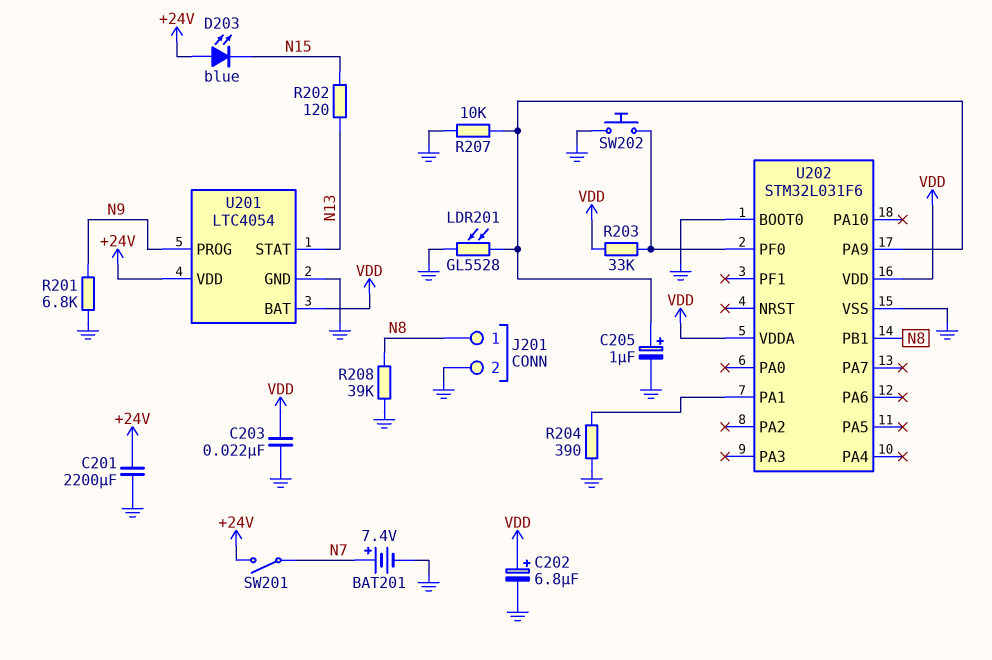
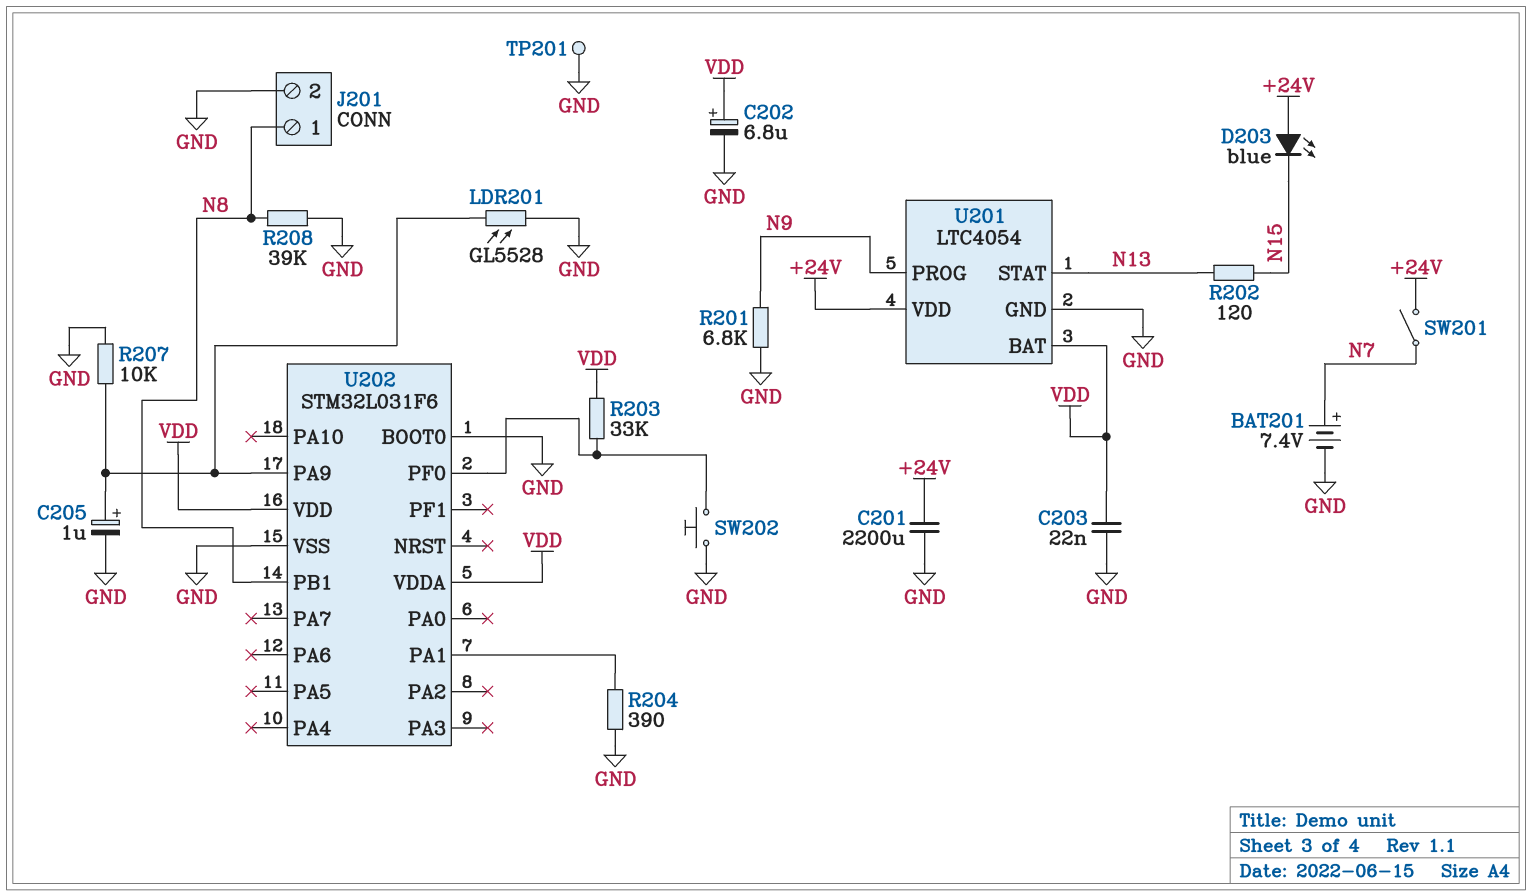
TP201: none -> test point (GND)

